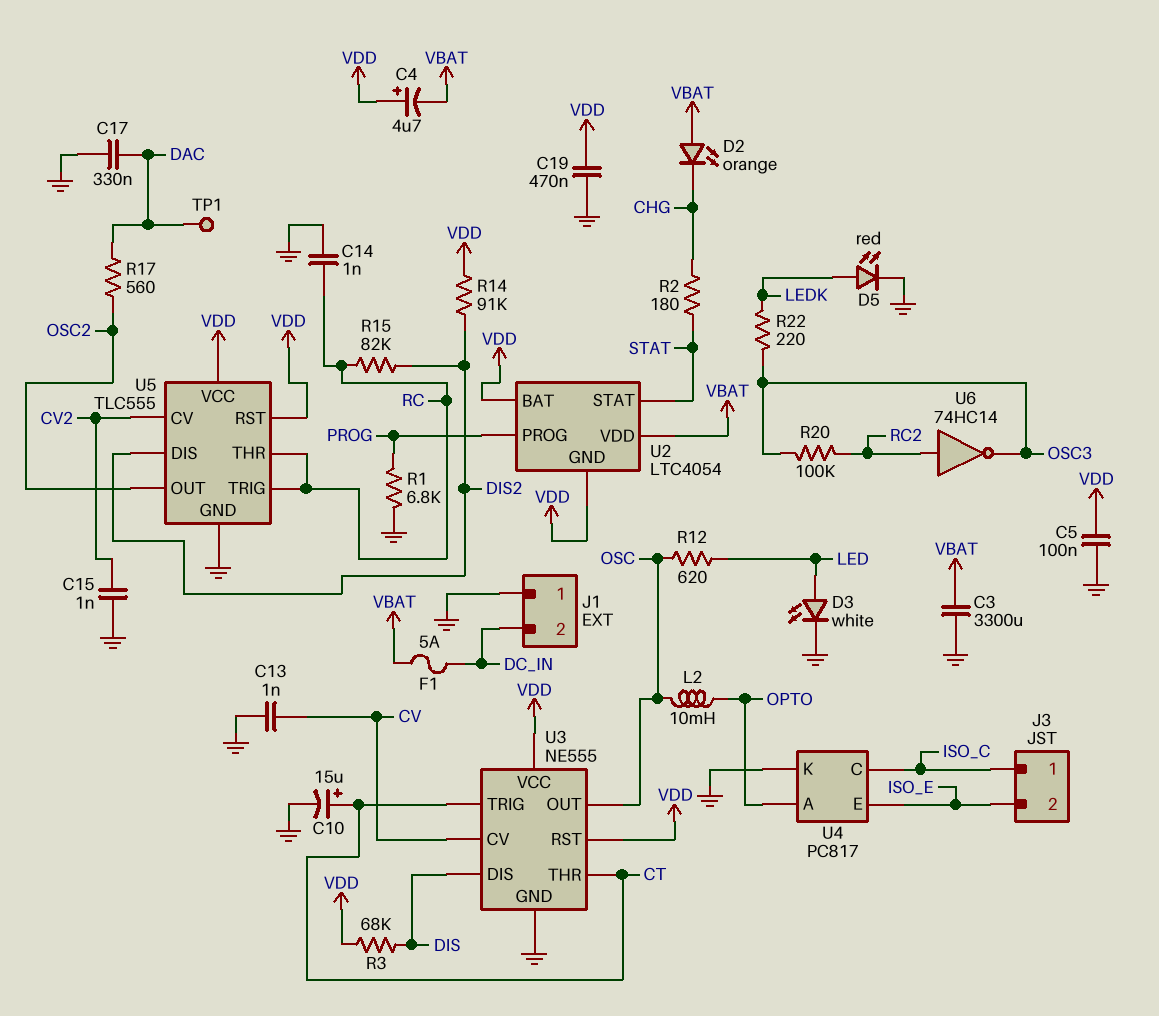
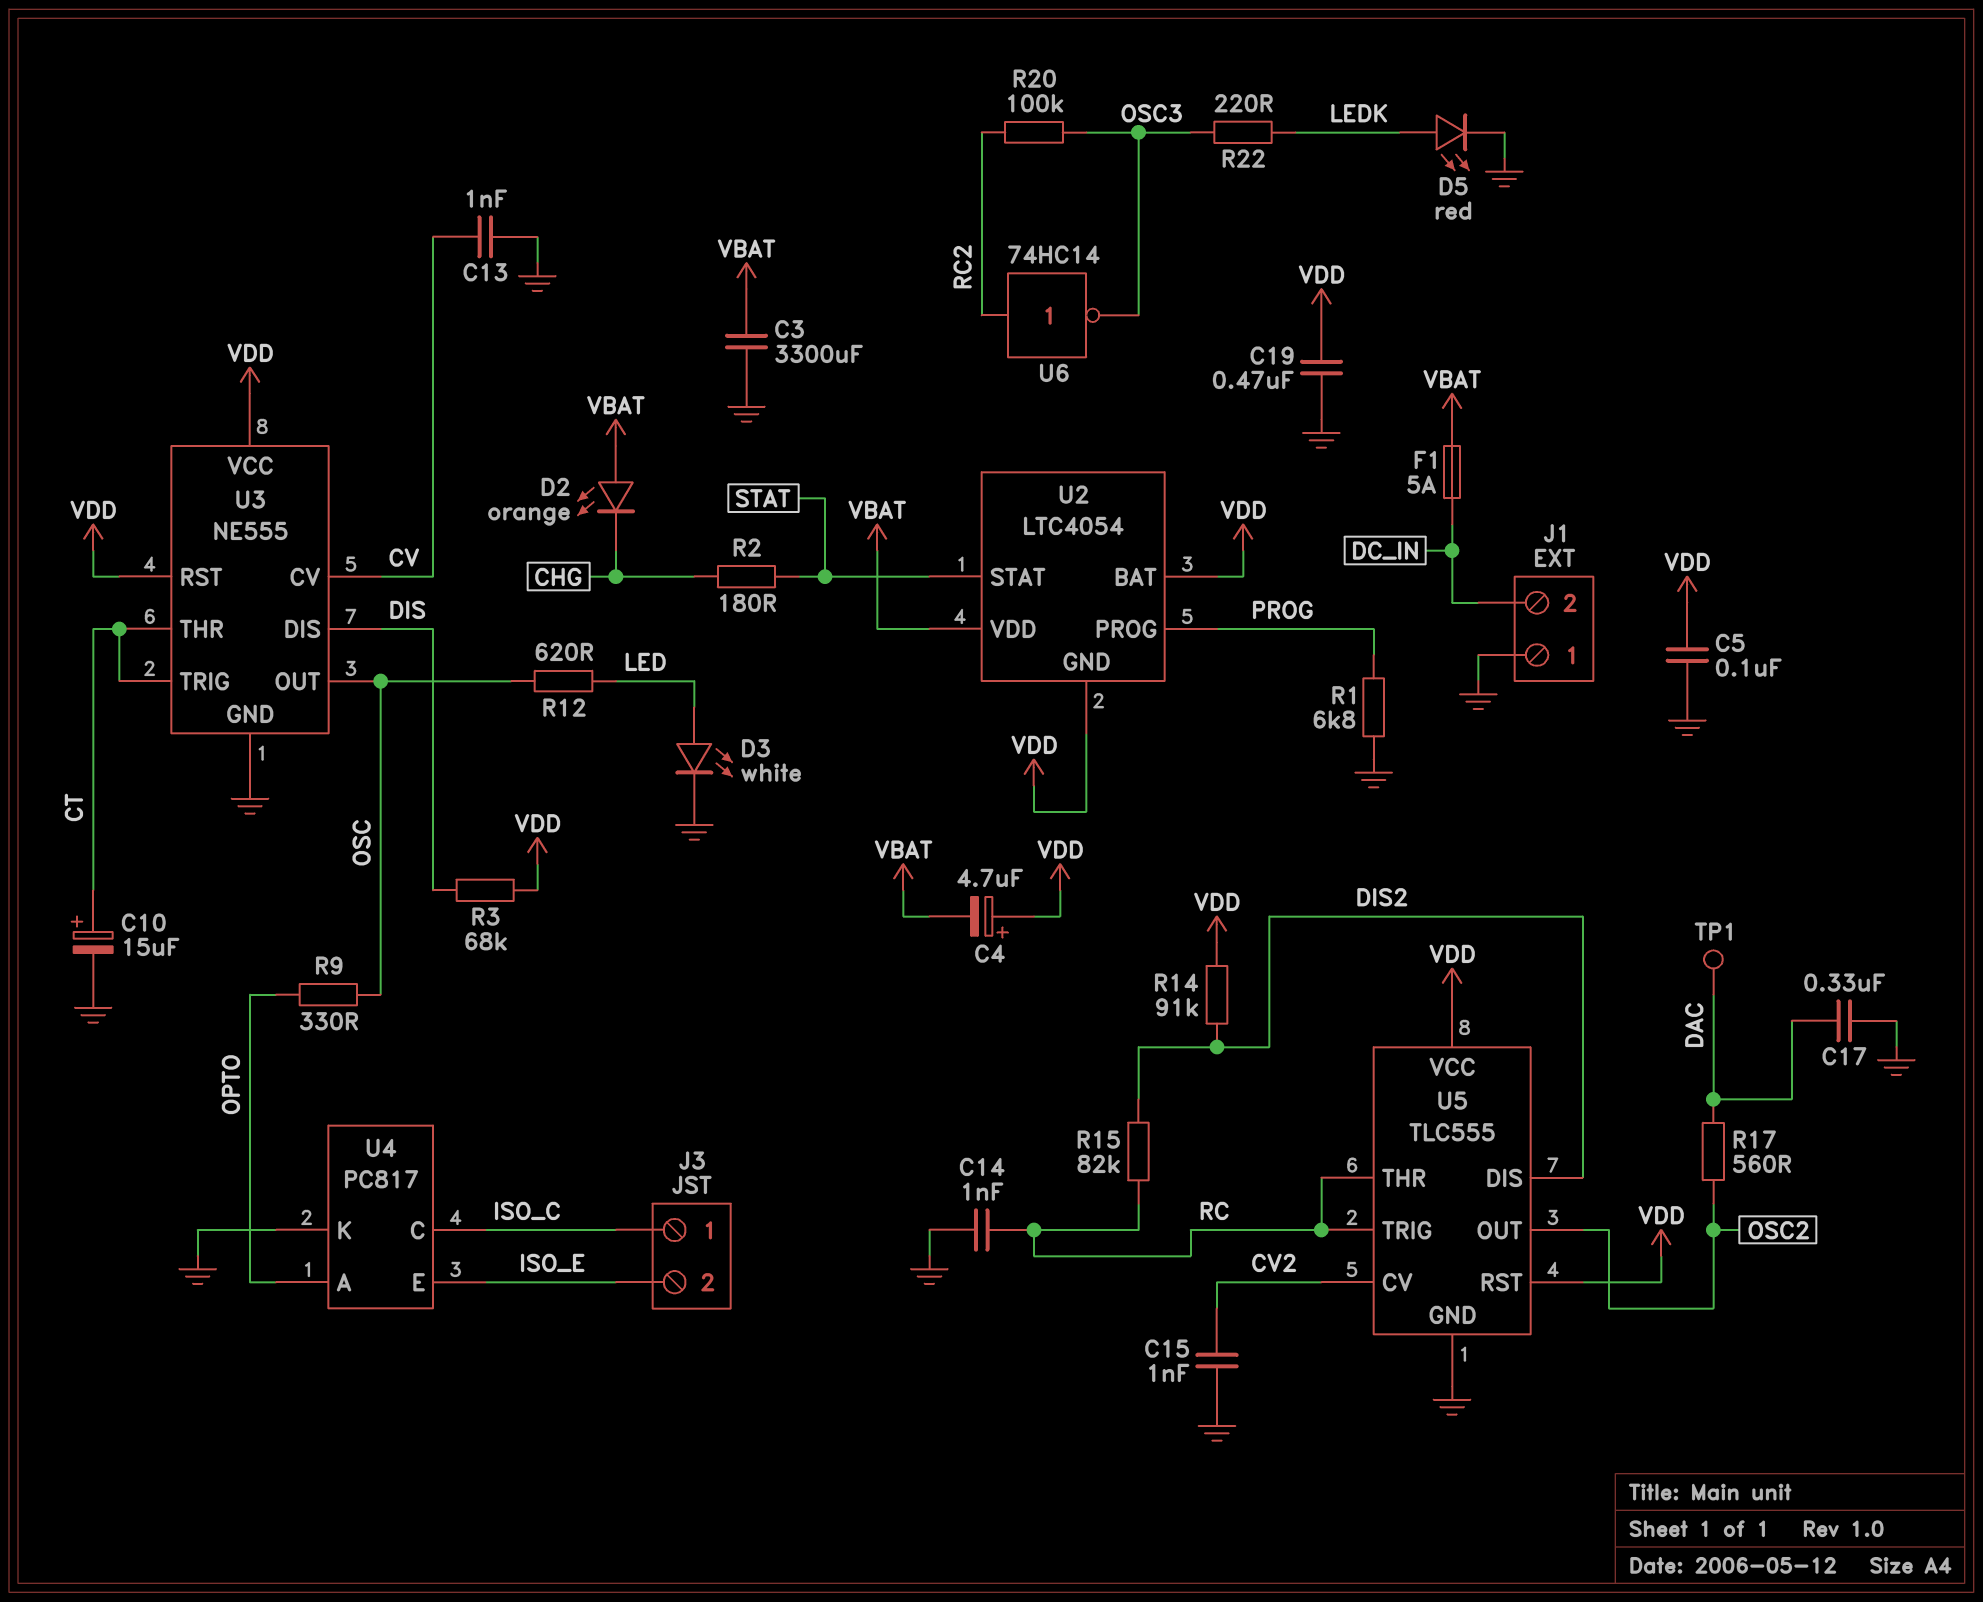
L2: 10mH (OPTO, OSC) -> none
R9: none -> 330 (OPTO, OSC)

